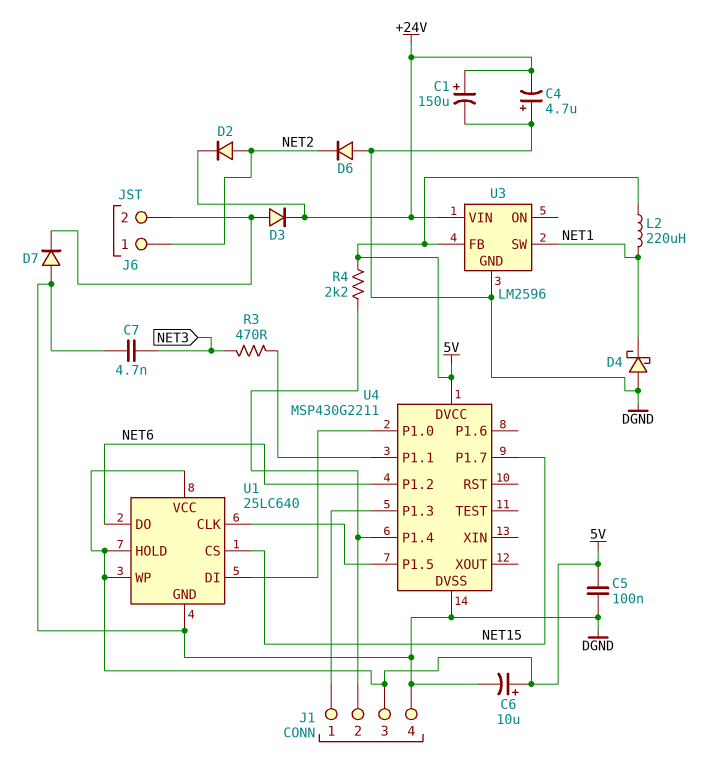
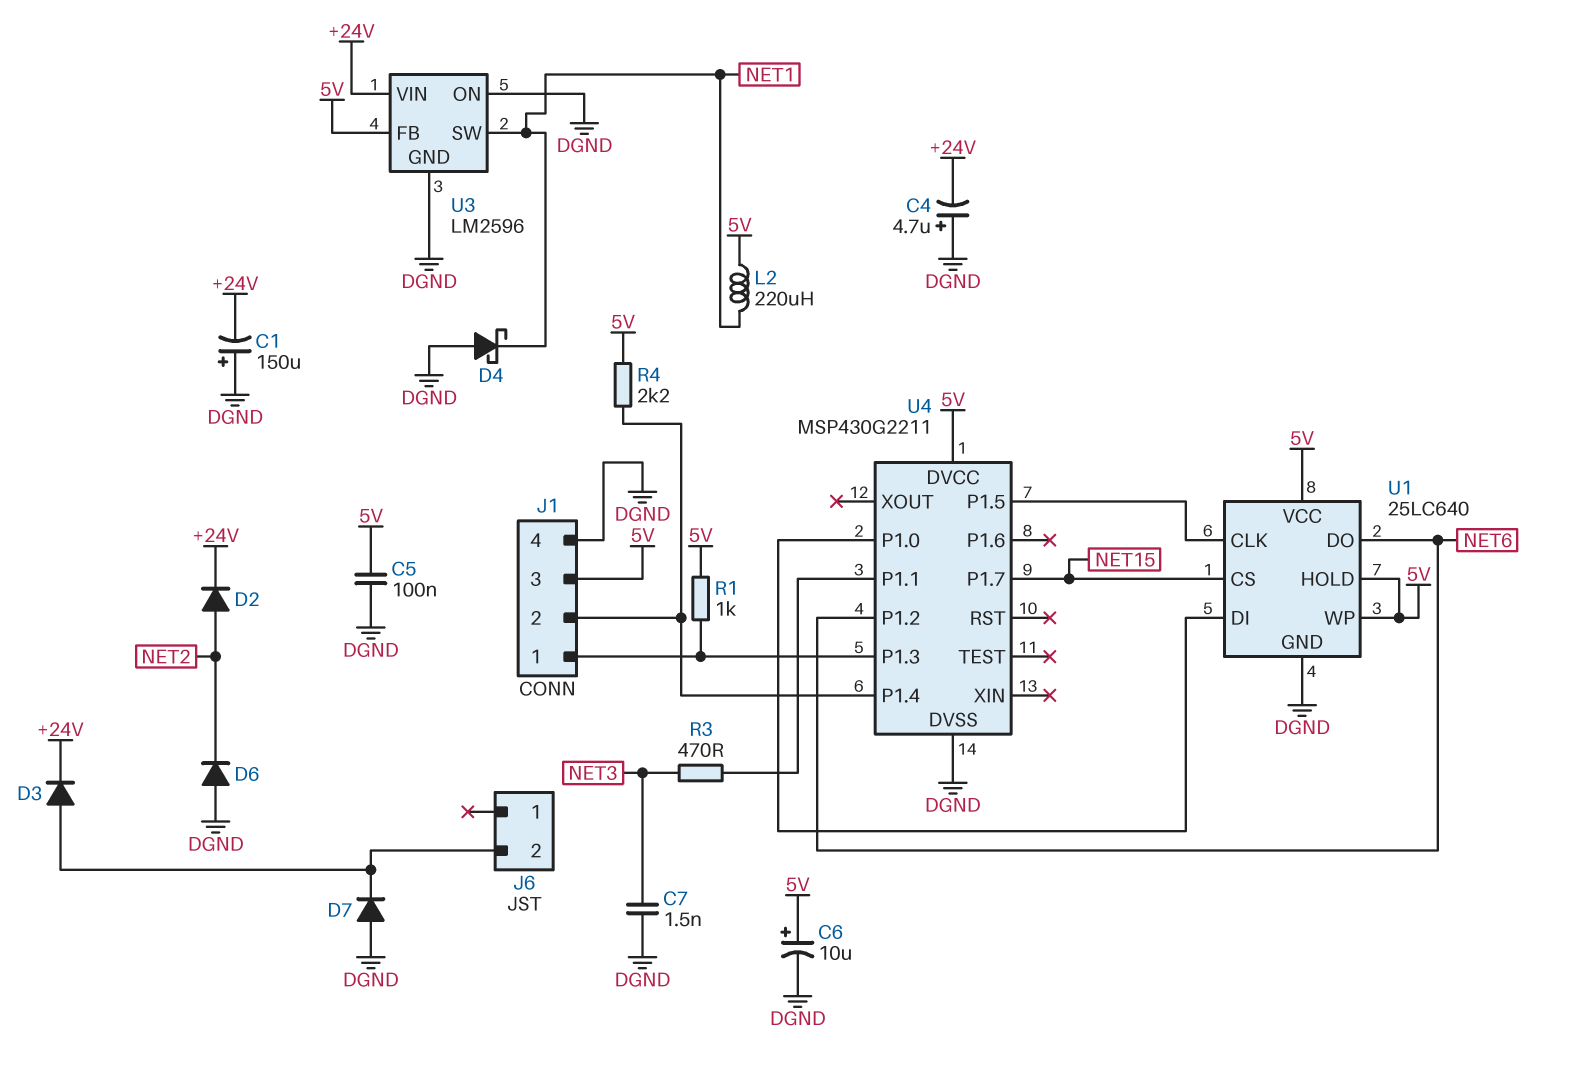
C1: 150uF (plus +24V, minus DGND) -> 150uF (plus DGND, minus +24V)
C7: 4.7nF (DGND, NET3) -> 1.5nF (DGND, NET3)
J6 pin 1: NET2 -> none
R1: none -> 1k (5V, J1/1)
U3 pin ON: none -> DGND

